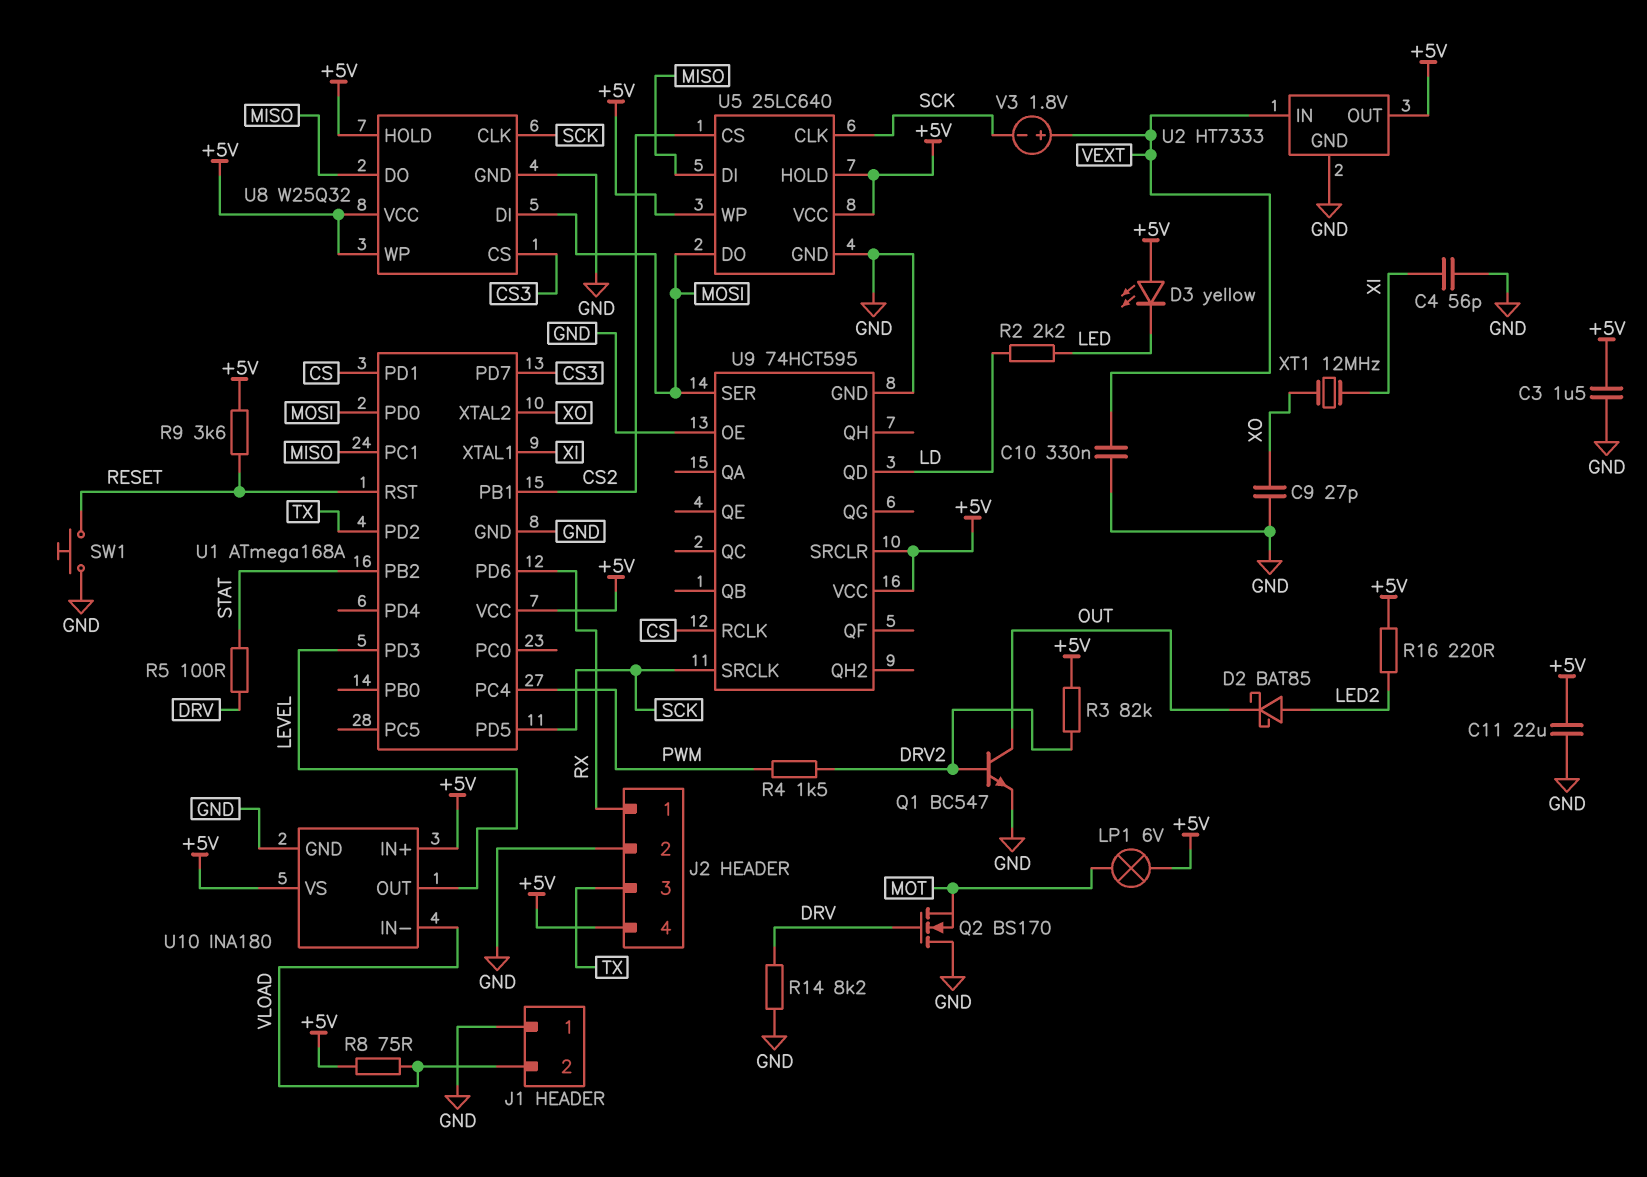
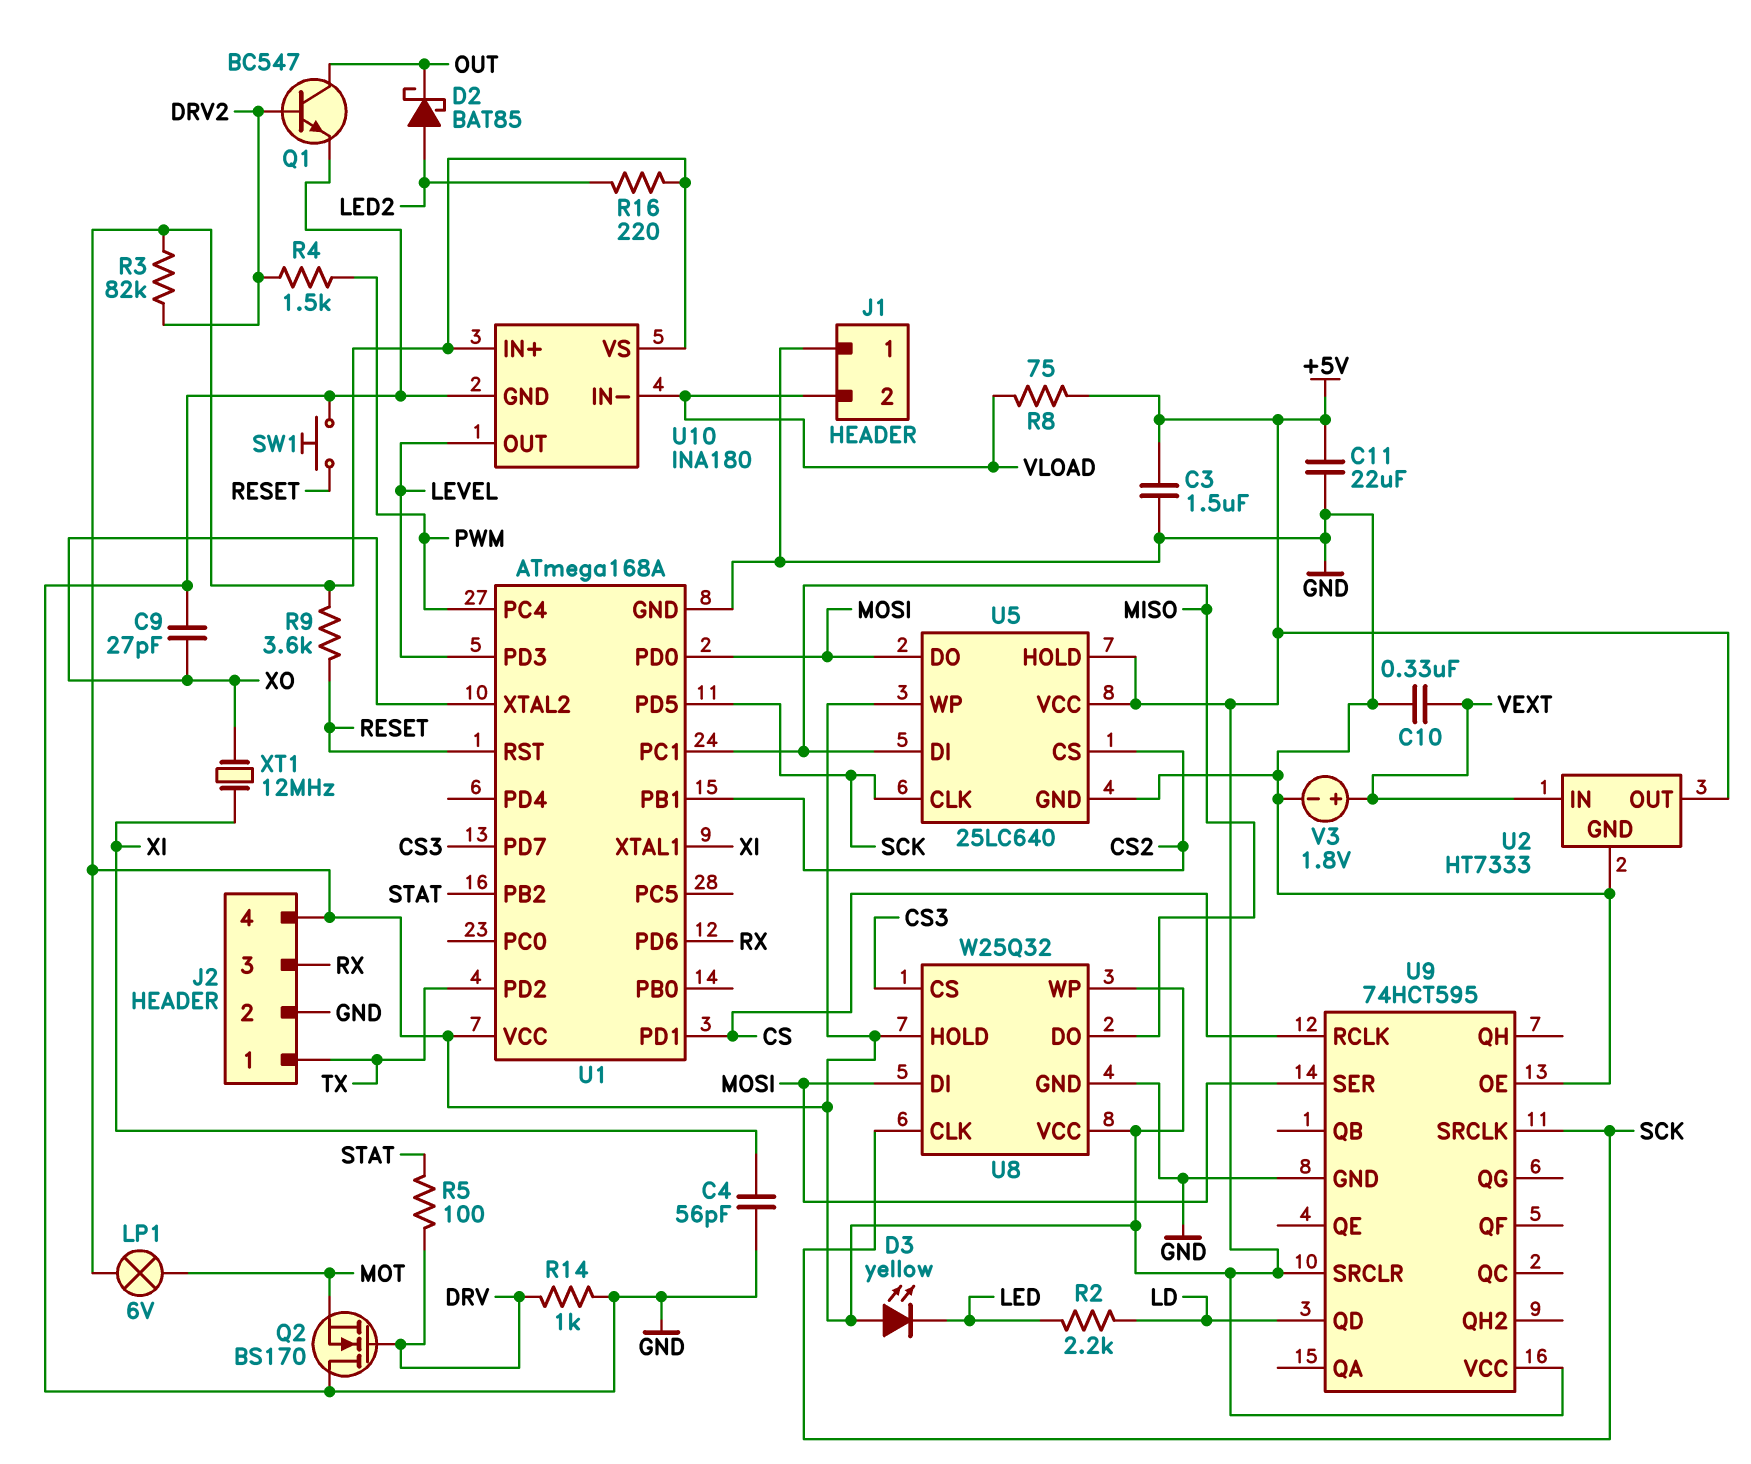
J2 pin 1: RX -> TX
J2 pin 3: TX -> RX
R14: 8.2k (DRV, GND) -> 1k (DRV, GND)
V3: 1.8V (plus VEXT, minus SCK) -> 1.8V (plus VEXT, minus GND)

